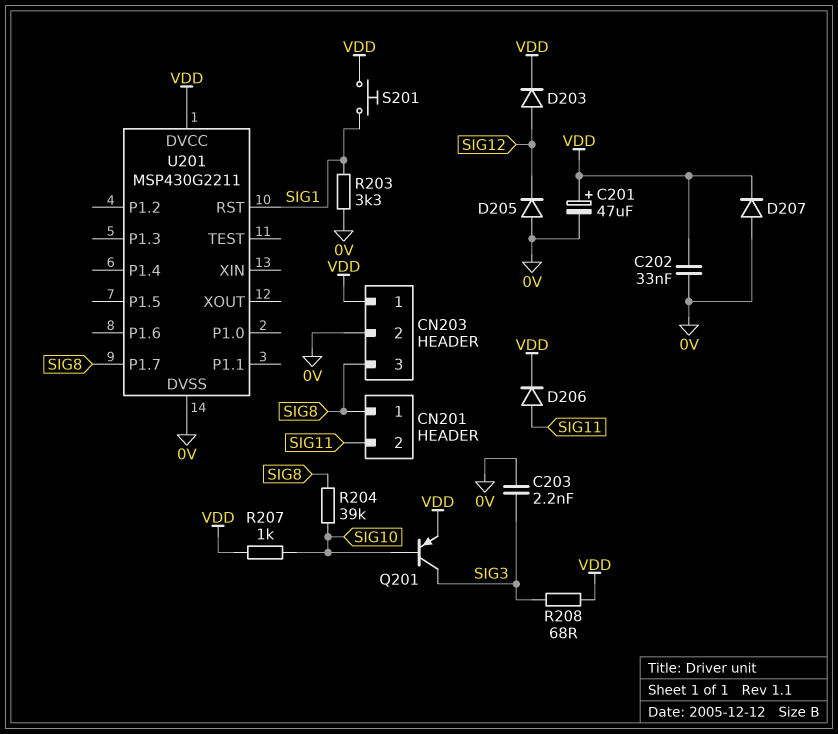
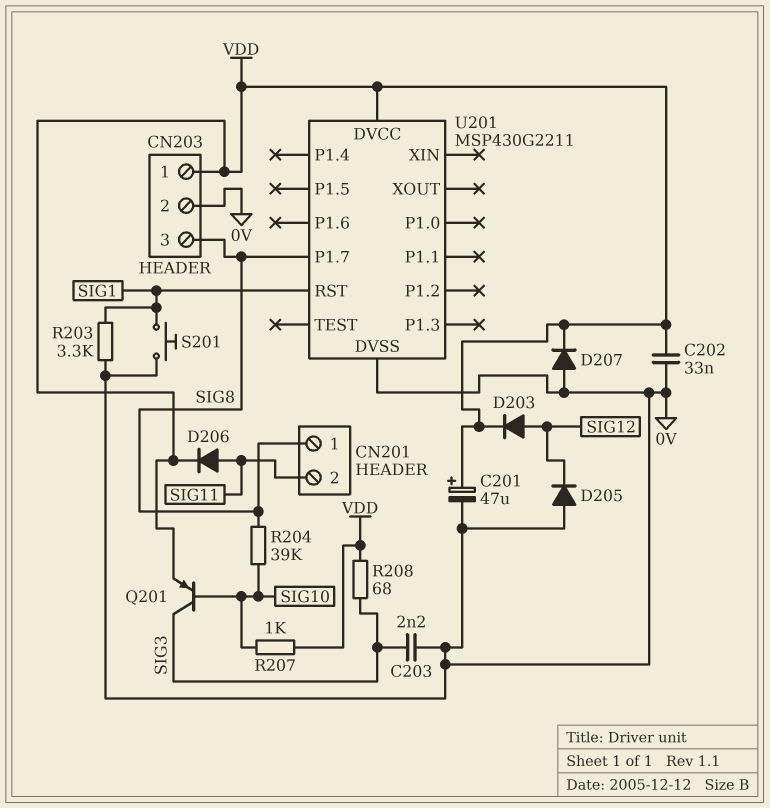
S201: button (SIG1, VDD) -> button (0V, SIG1)

